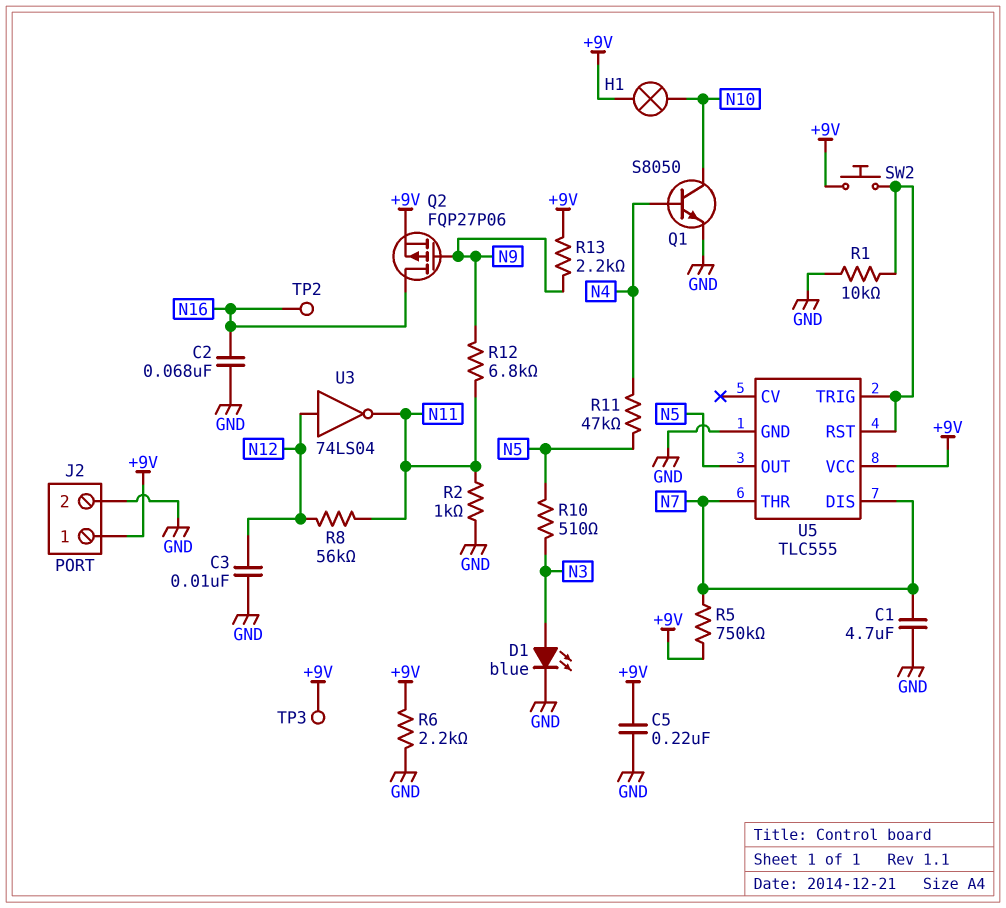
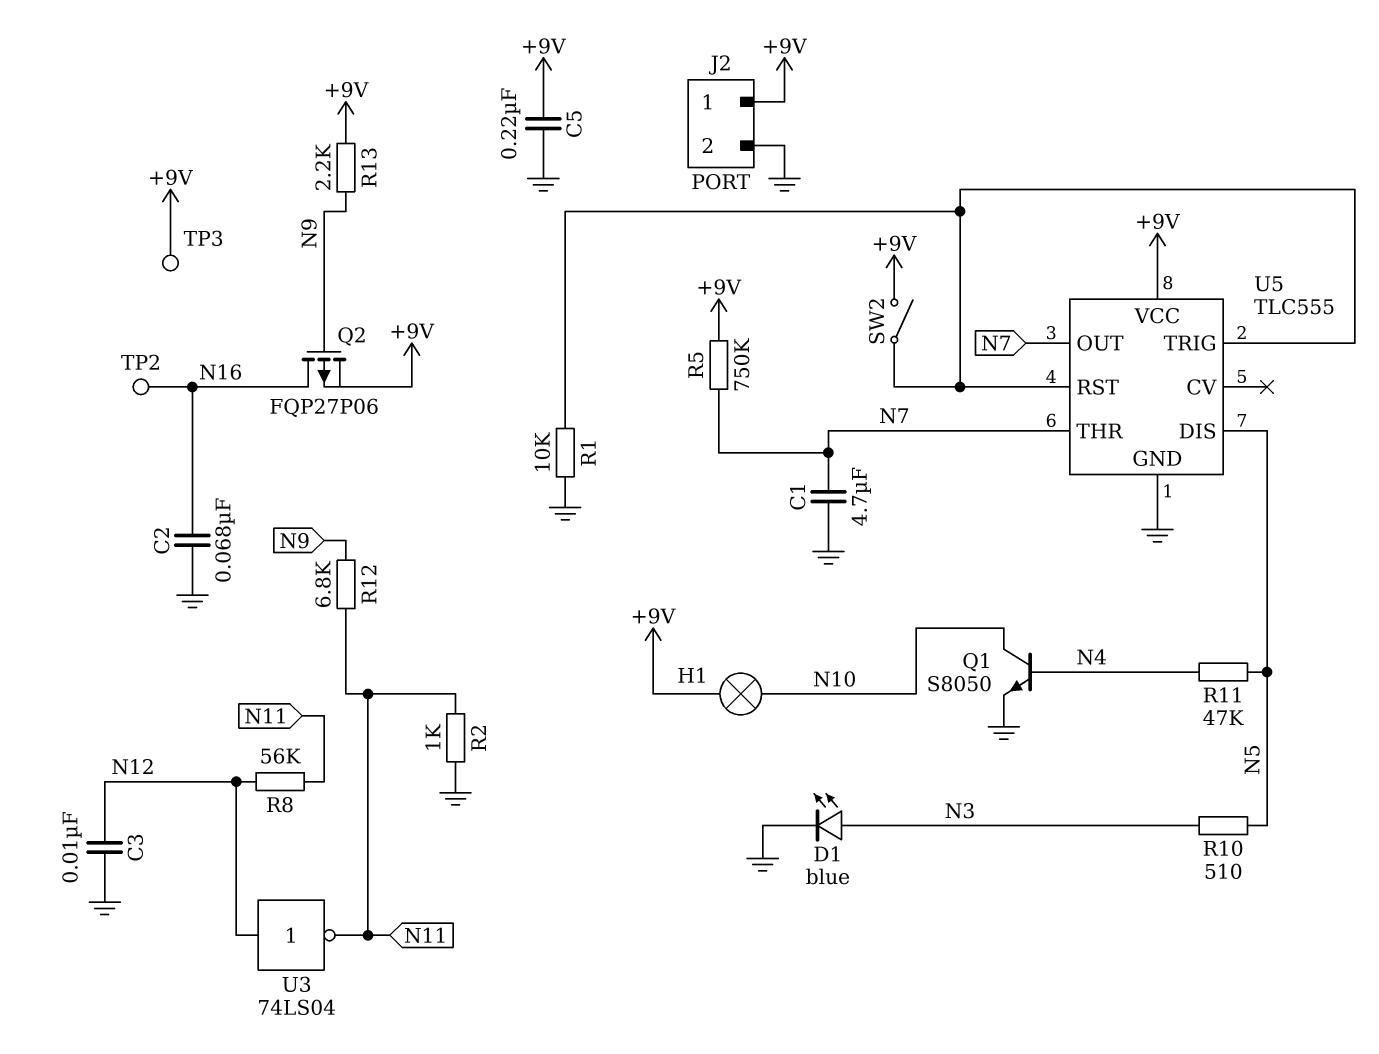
R6: 2.2k (+9V, GND) -> none
SW2: button (+9V, U5/RST) -> switch (+9V, U5/RST)
U5 pin DIS: N7 -> N5
U5 pin OUT: N5 -> N7

